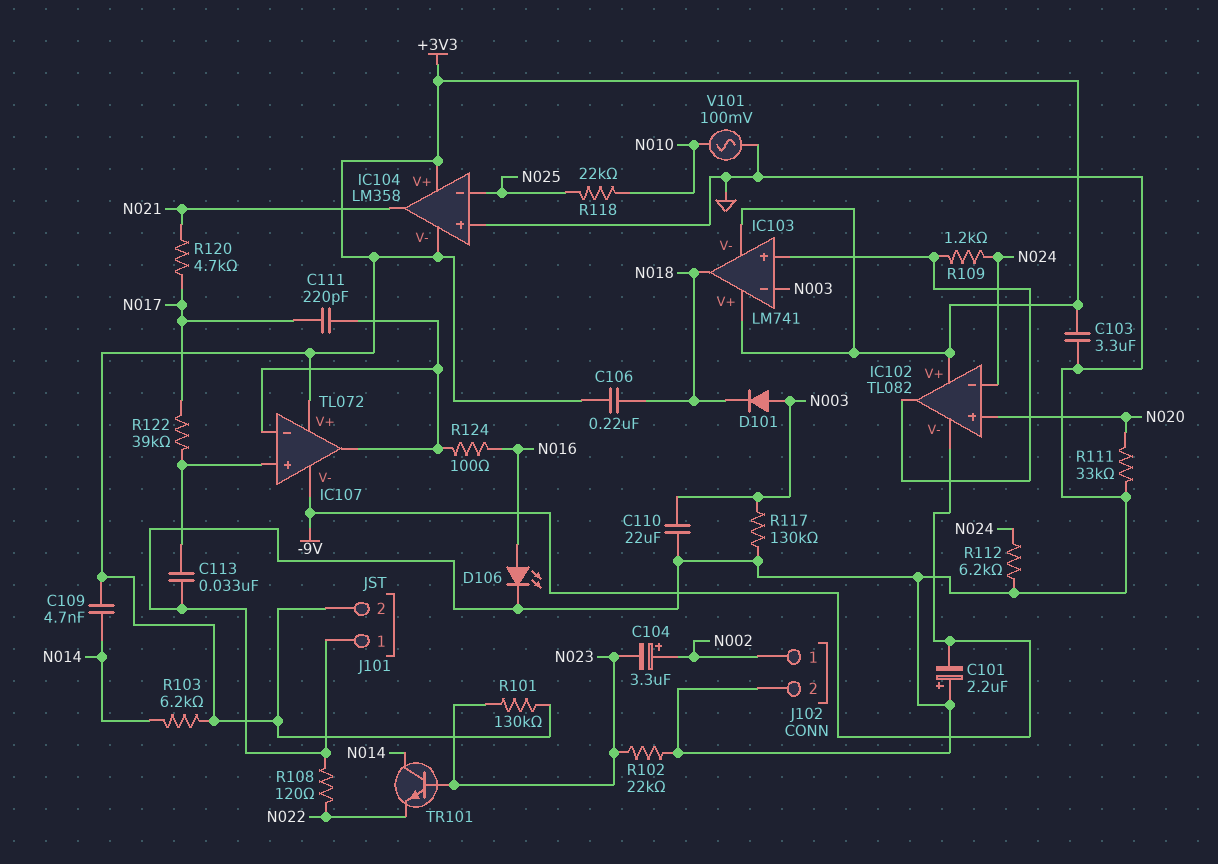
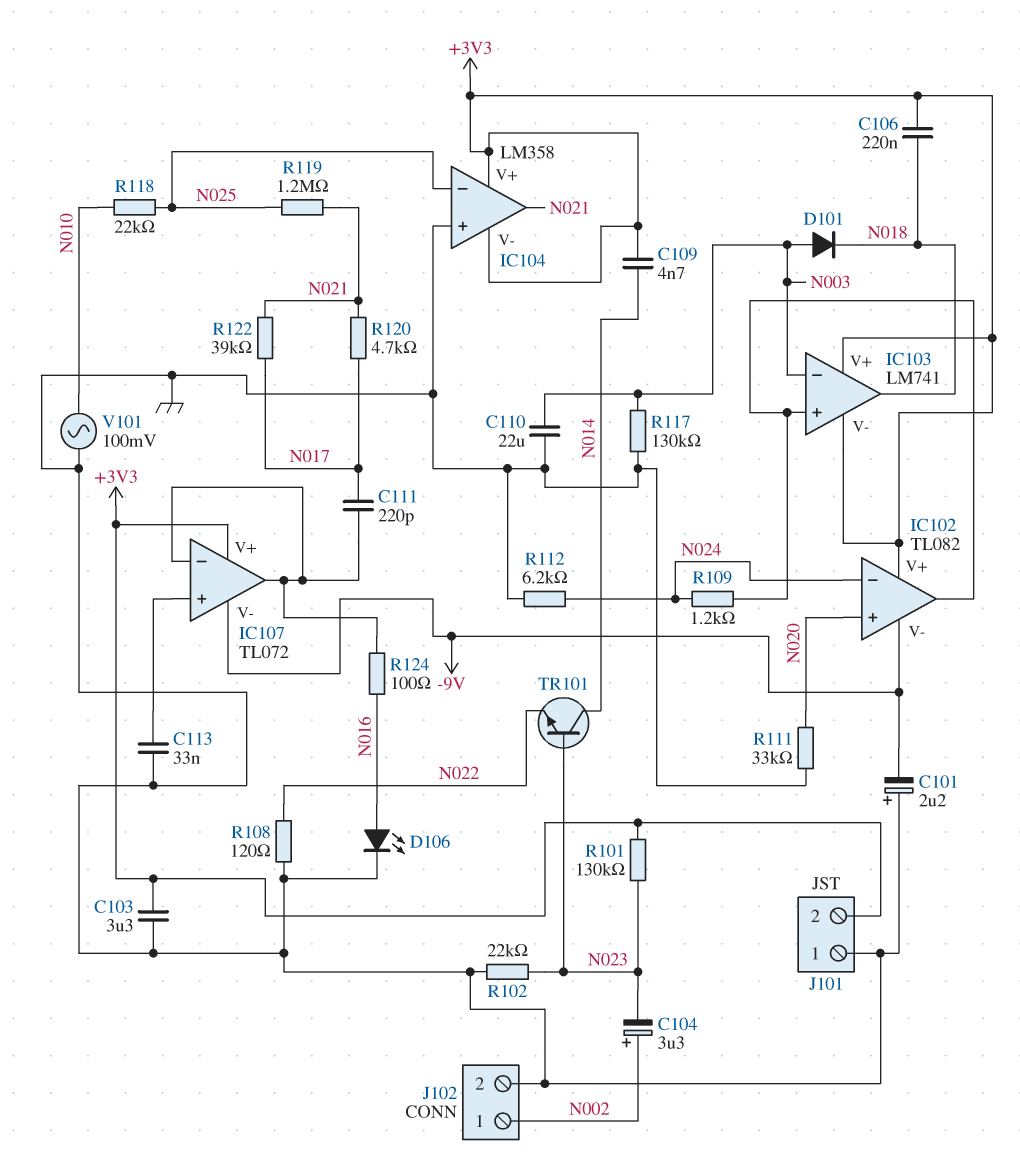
R103: 6.2k (+3V3, N014) -> none
R119: none -> 1.2M (N021, N025)
R122: 39k (IC107/in+, N017) -> 39k (N017, N021)

